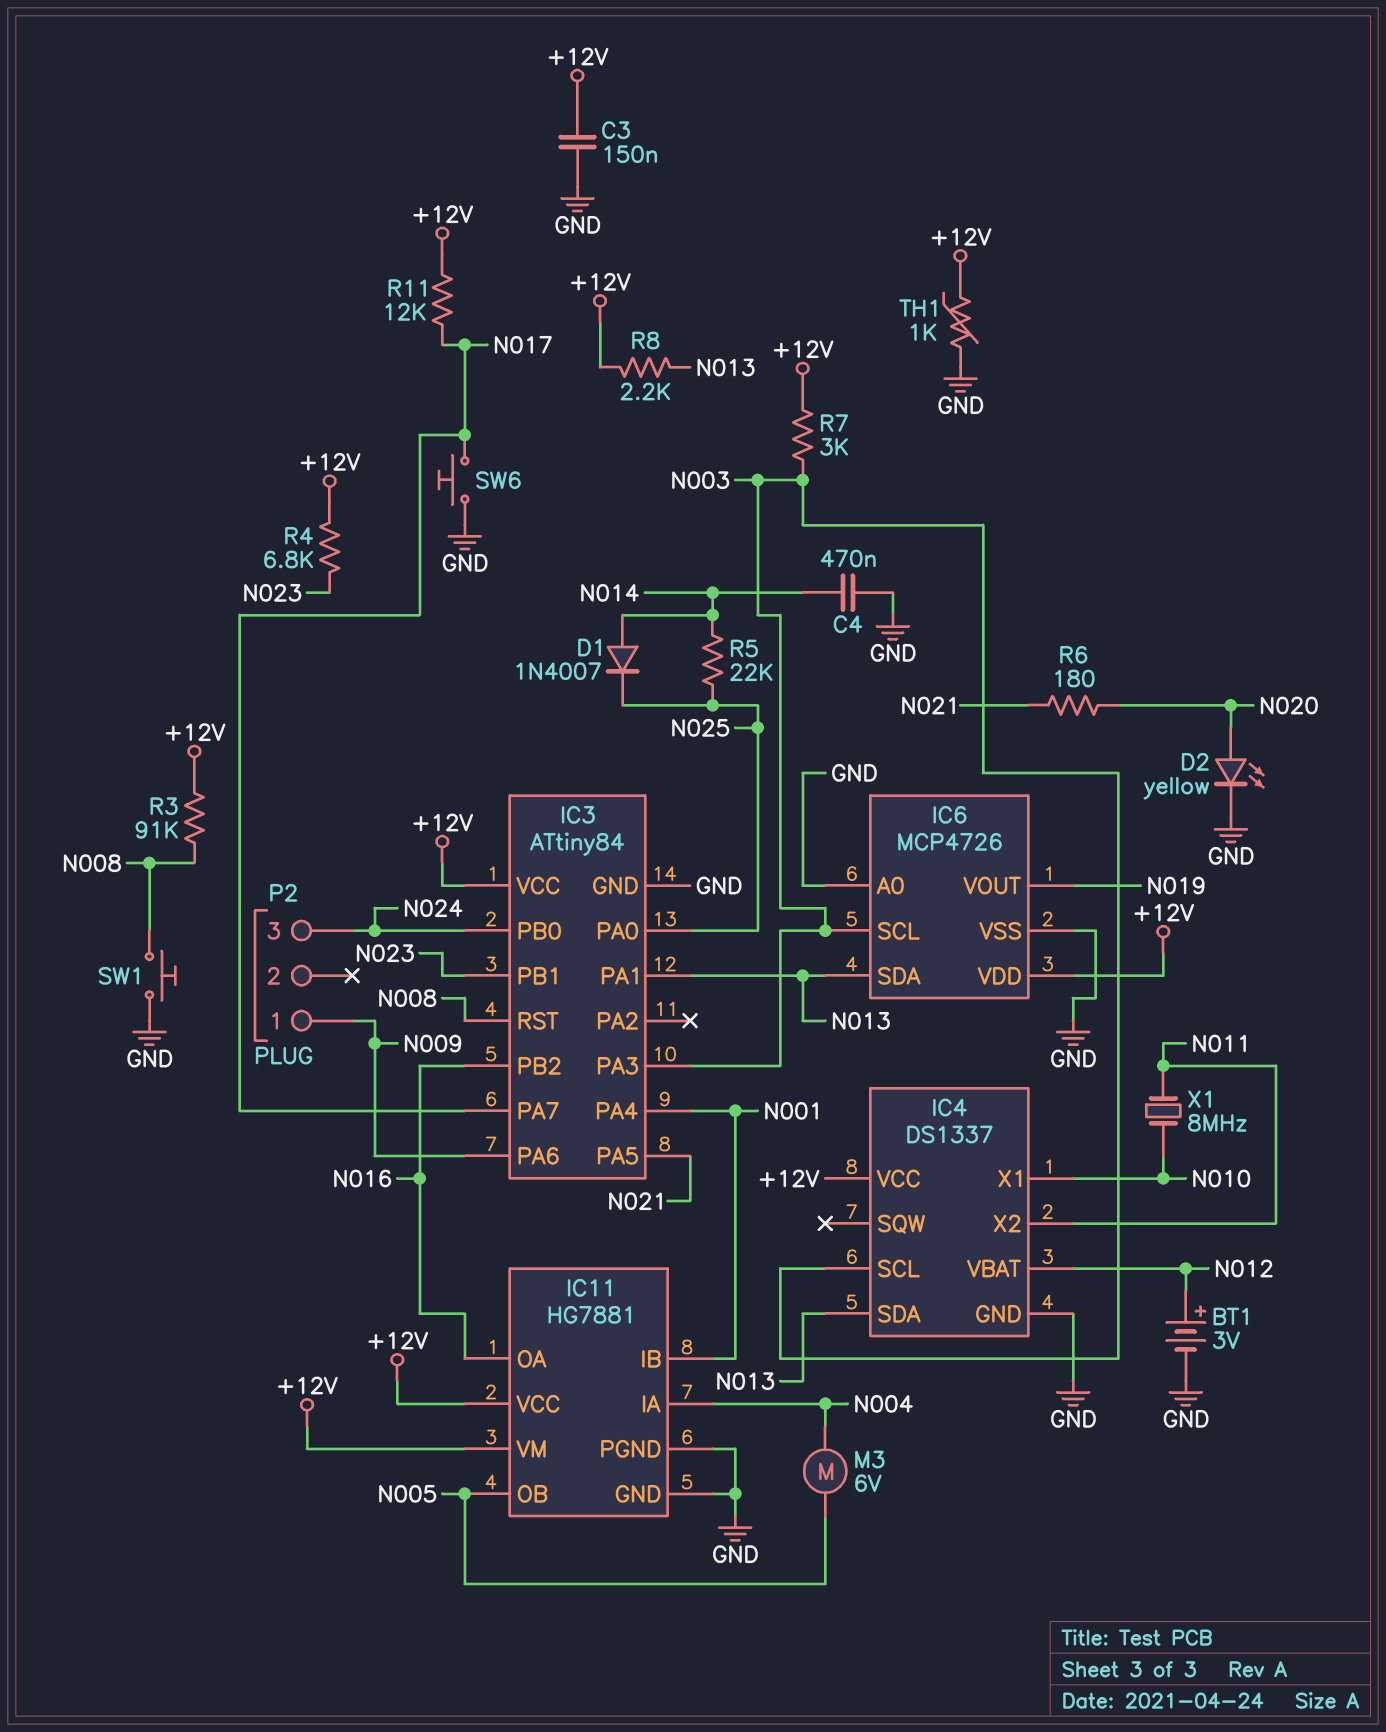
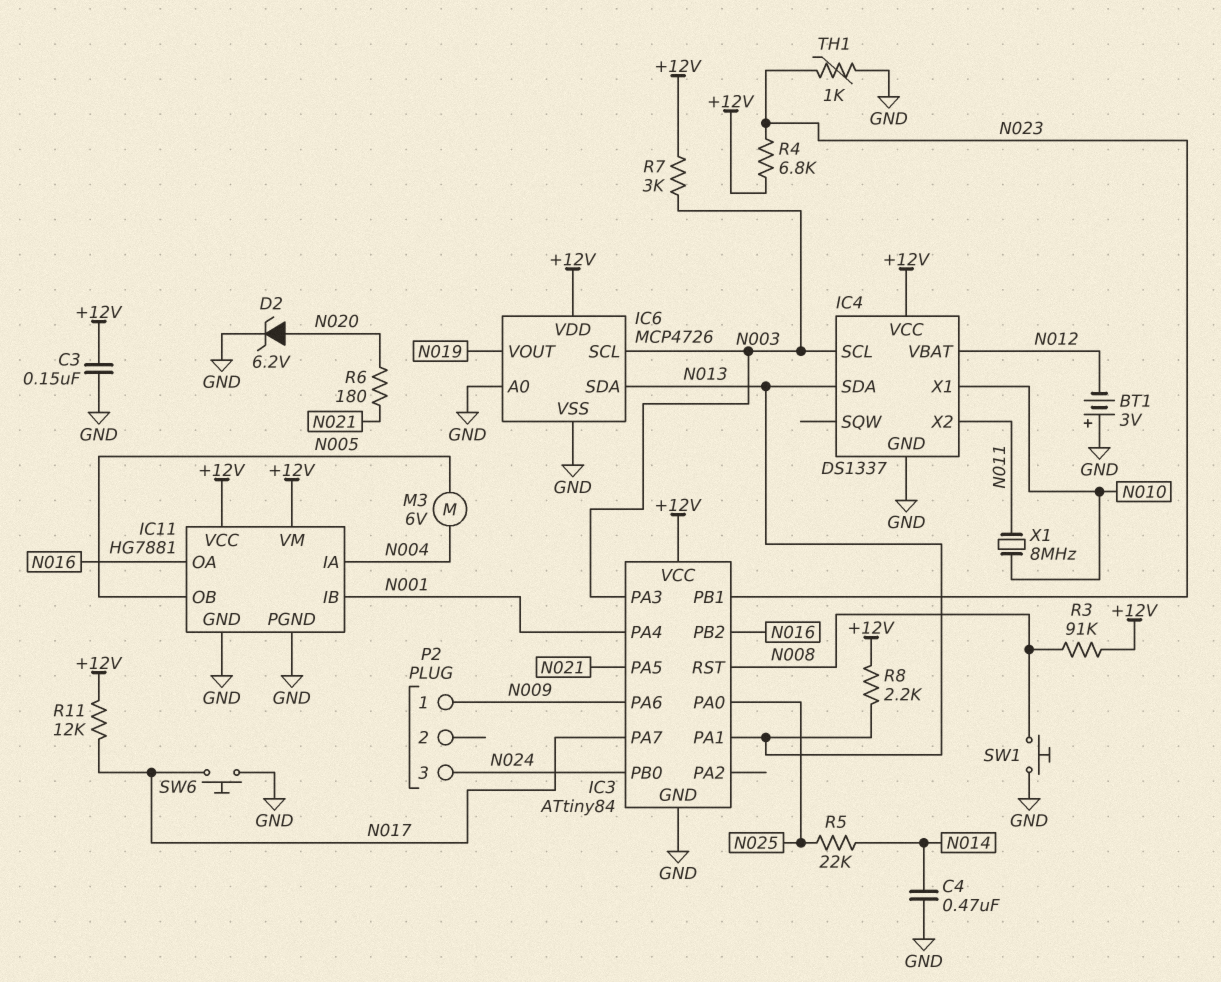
BT1: 3V (plus N012, minus GND) -> 3V (plus GND, minus N012)
D1: diode 1N4007 (A N014, K N025) -> none
D2: LED yellow (A N020, K GND) -> zener 6.2V (A N020, K GND)
TH1: 1k (+12V, GND) -> 1k (GND, N023)

